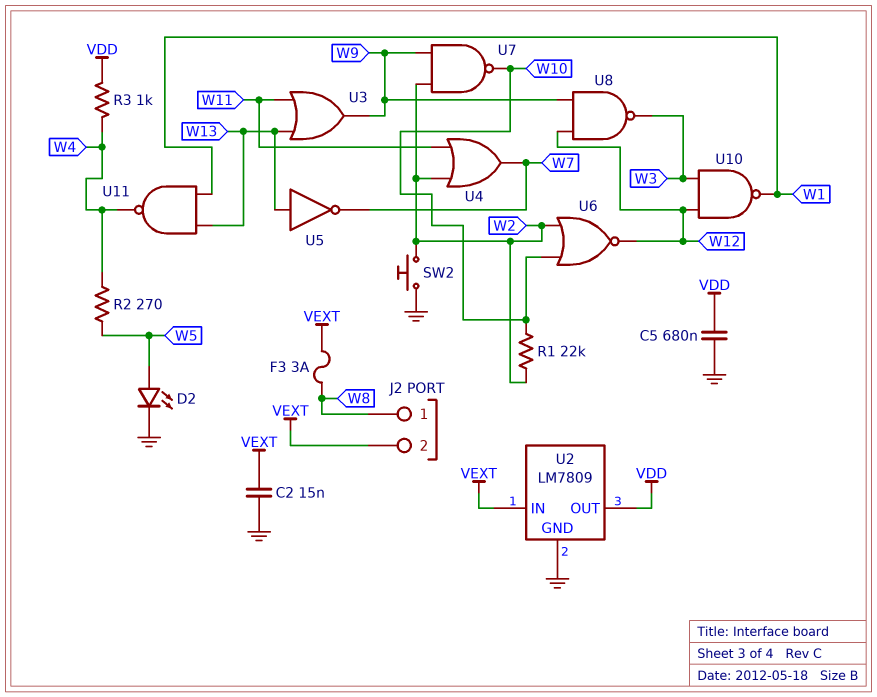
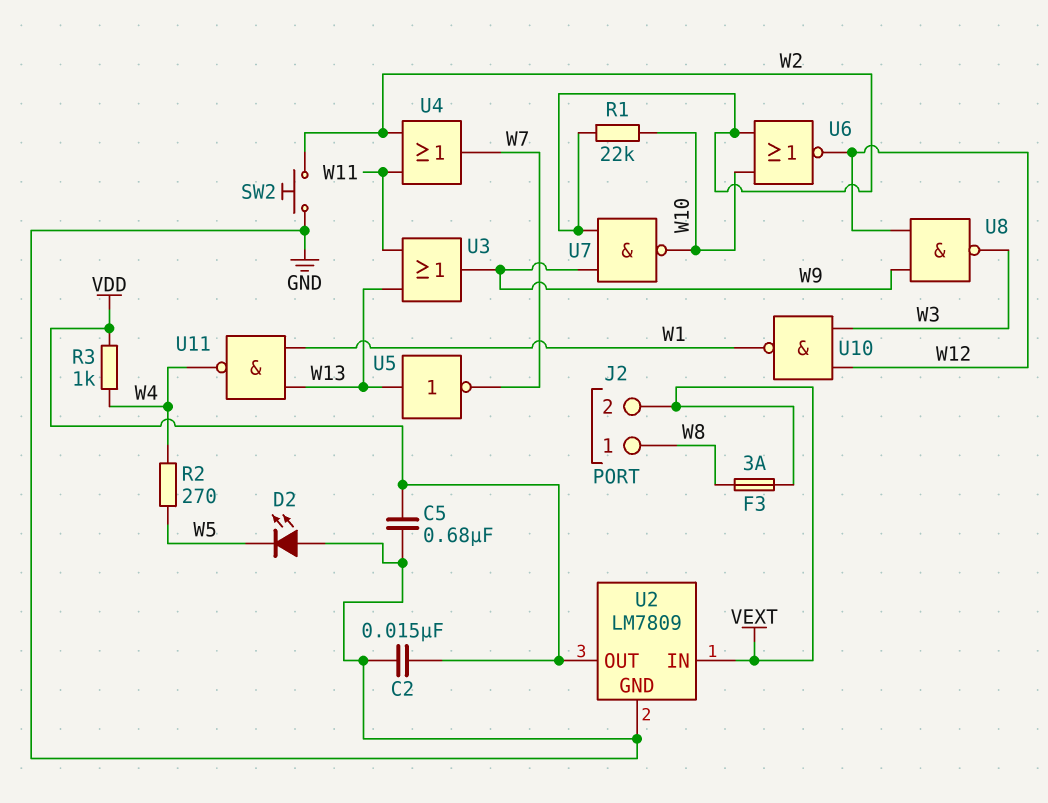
C2: 15nF (GND, VEXT) -> 15nF (GND, VDD)
D2: LED (A W5, K GND) -> LED (A GND, K W5)

